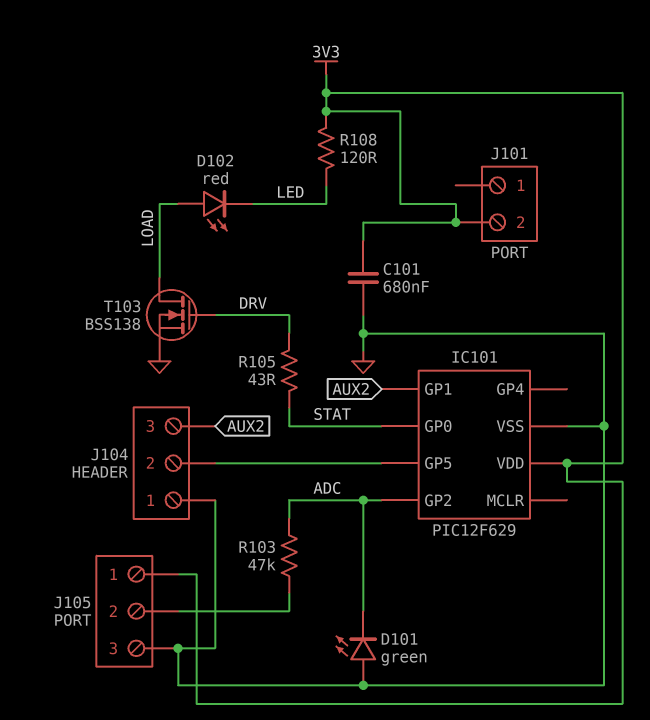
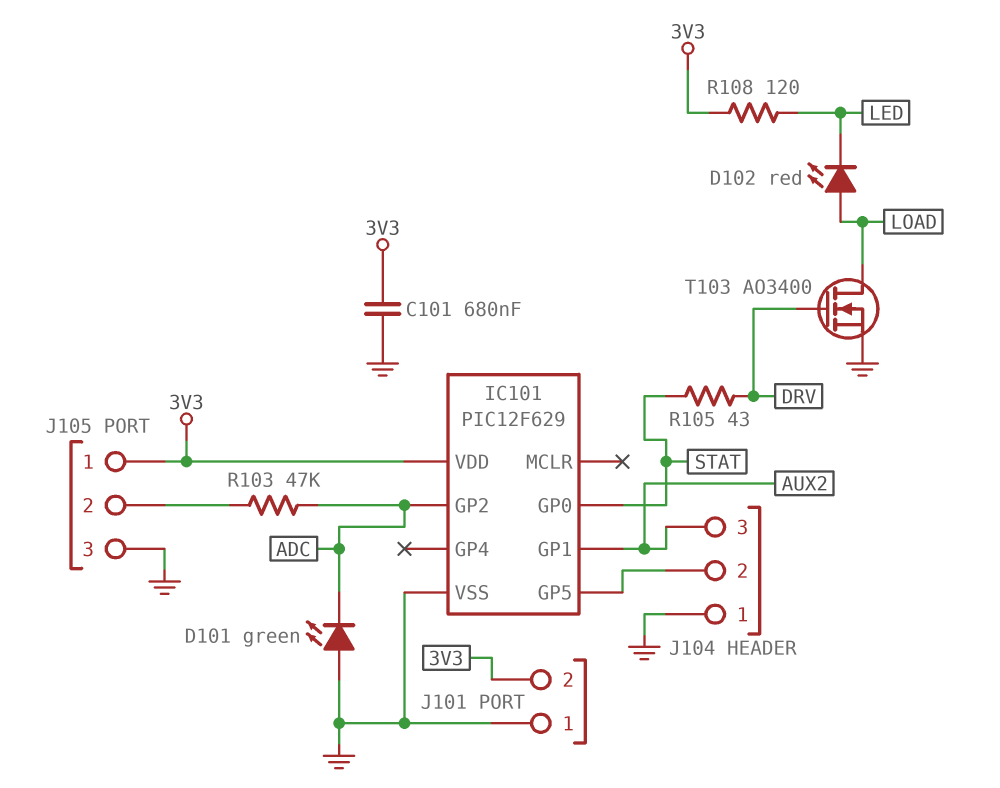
J101 pin 1: none -> GND
T103: NMOS BSS138 (G DRV, D LOAD, S GND) -> NMOS AO3400 (G DRV, D LOAD, S GND)

